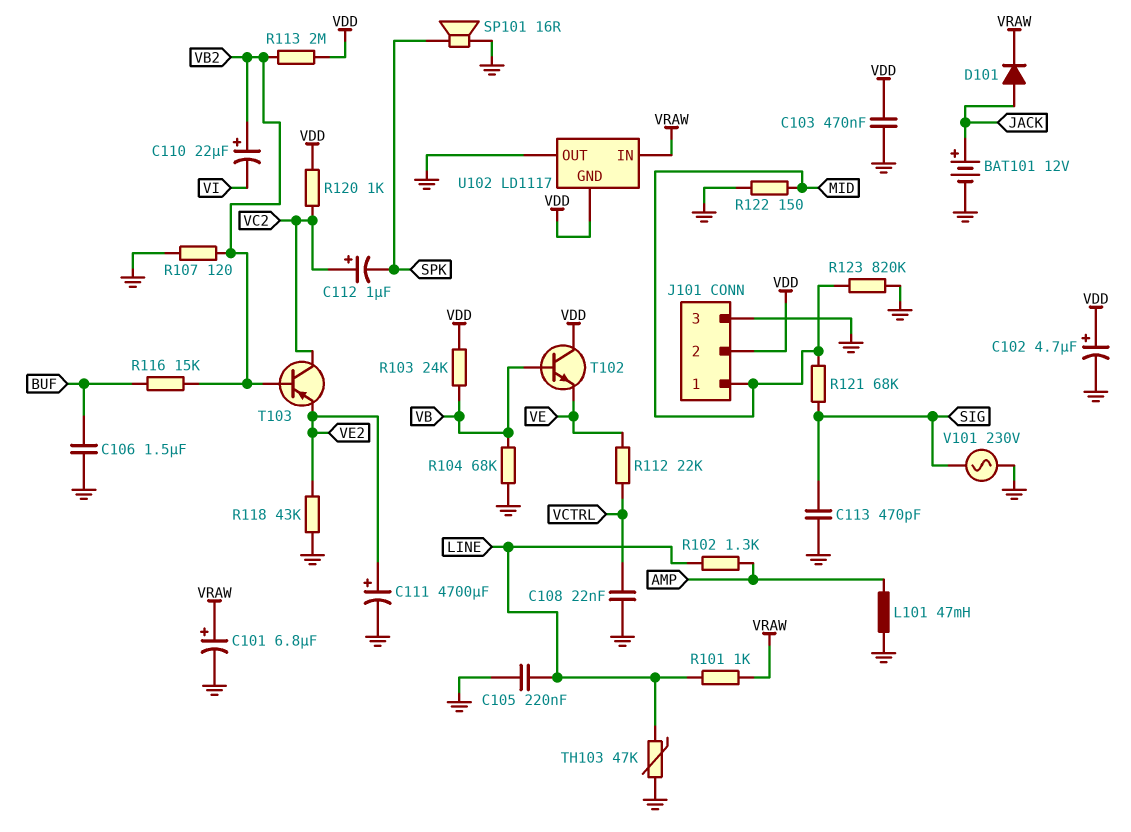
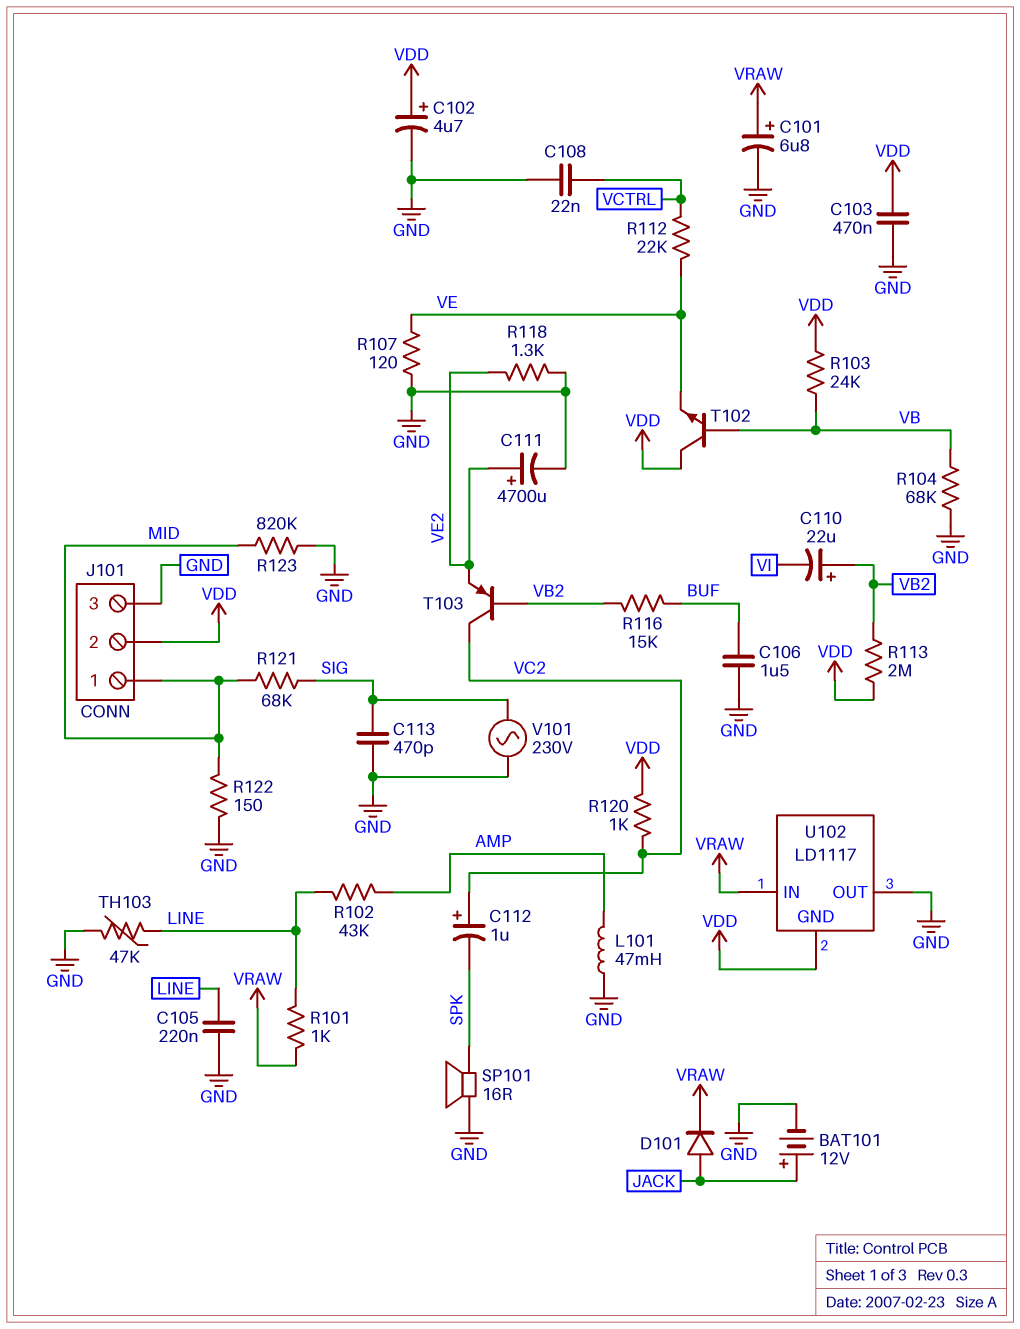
R102: 1.3k (AMP, LINE) -> 43k (AMP, LINE)
R107: 120 (GND, VB2) -> 120 (GND, VE)
R118: 43k (GND, VE2) -> 1.3k (GND, VE2)

